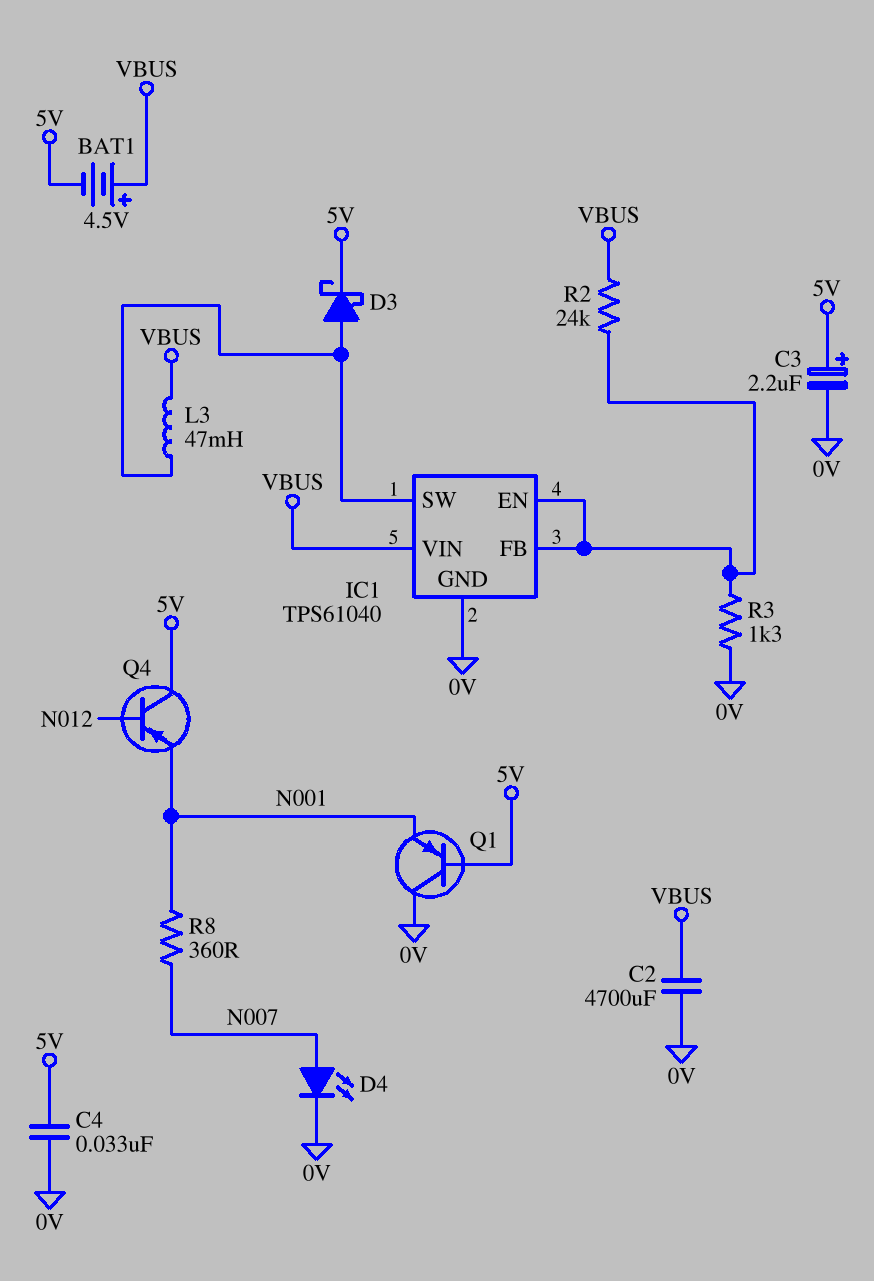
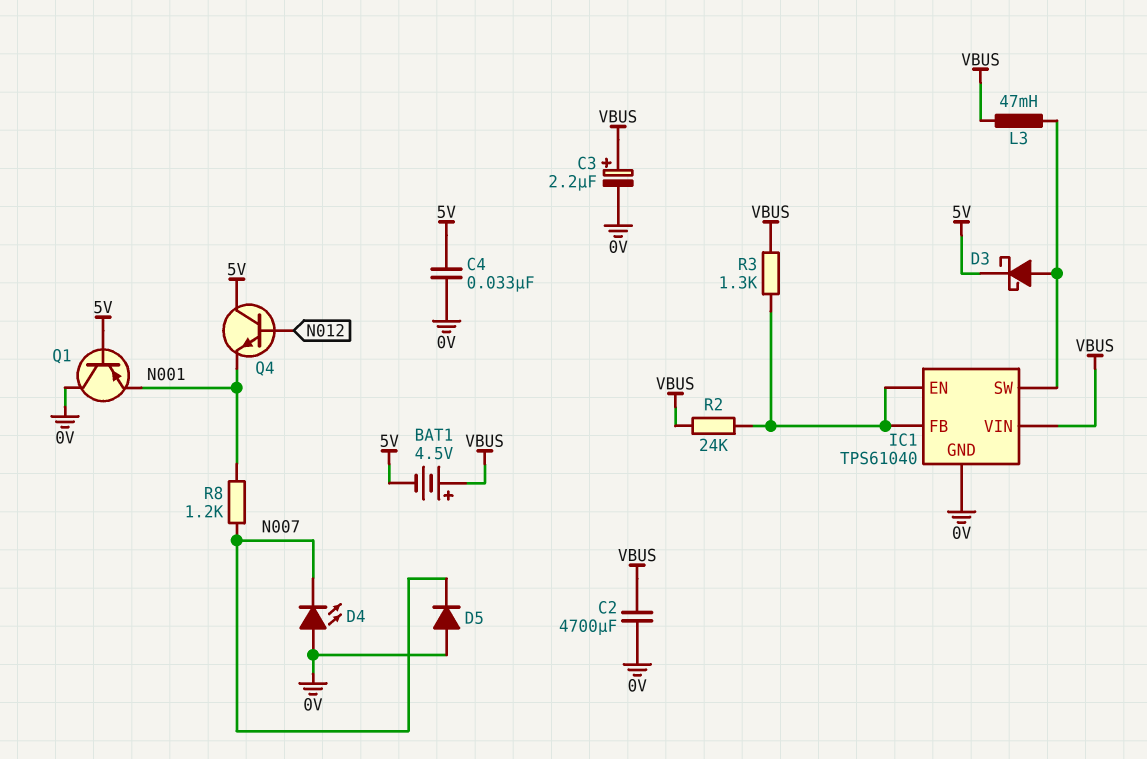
C3: 2.2uF (plus 5V, minus 0V) -> 2.2uF (plus VBUS, minus 0V)
D4: LED (A N007, K 0V) -> LED (A 0V, K N007)
D5: none -> diode (A 0V, K N007)
Q4: PNP (B N012, C 5V, E N001) -> NPN (B N012, C 5V, E N001)
R3: 1.3k (0V, IC1/EN) -> 1.3k (IC1/EN, VBUS)
R8: 360 (N001, N007) -> 1.2k (N001, N007)

